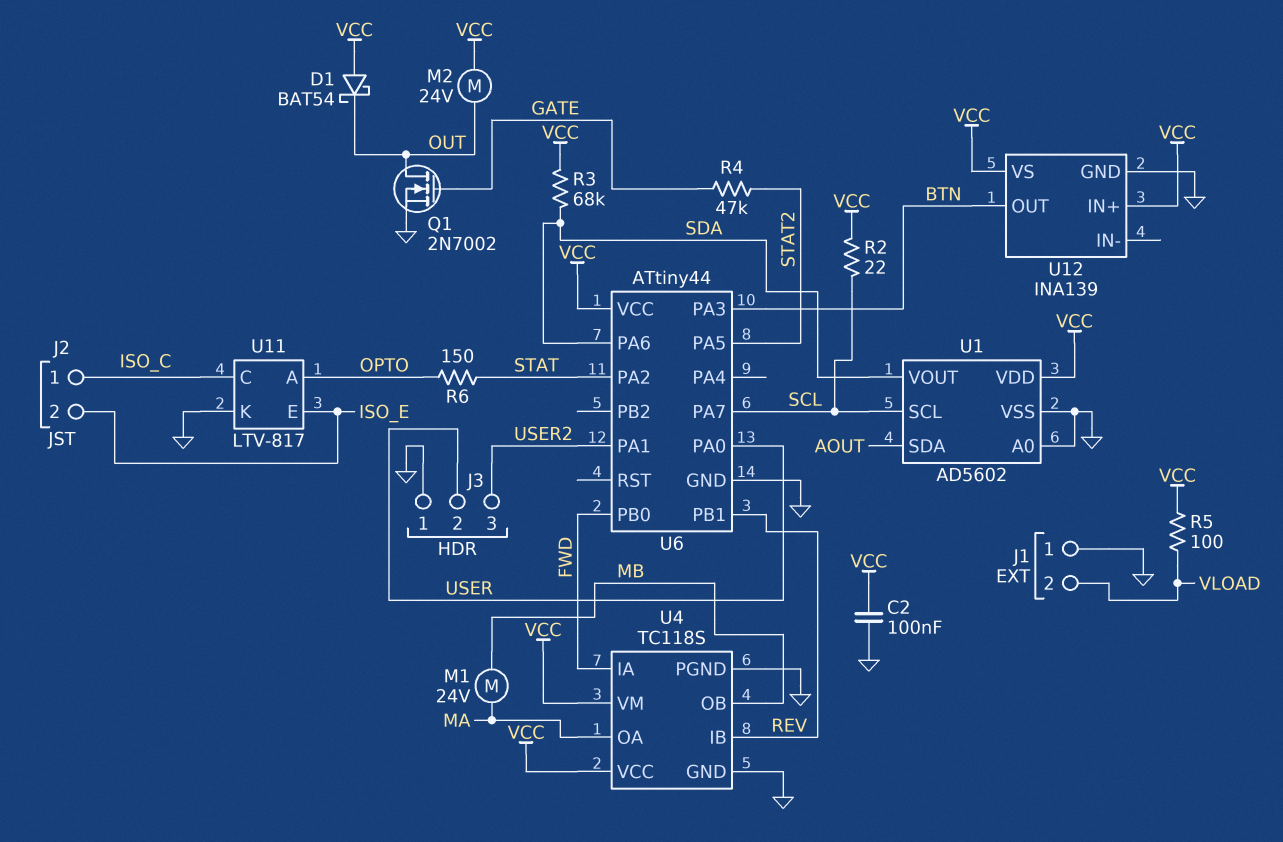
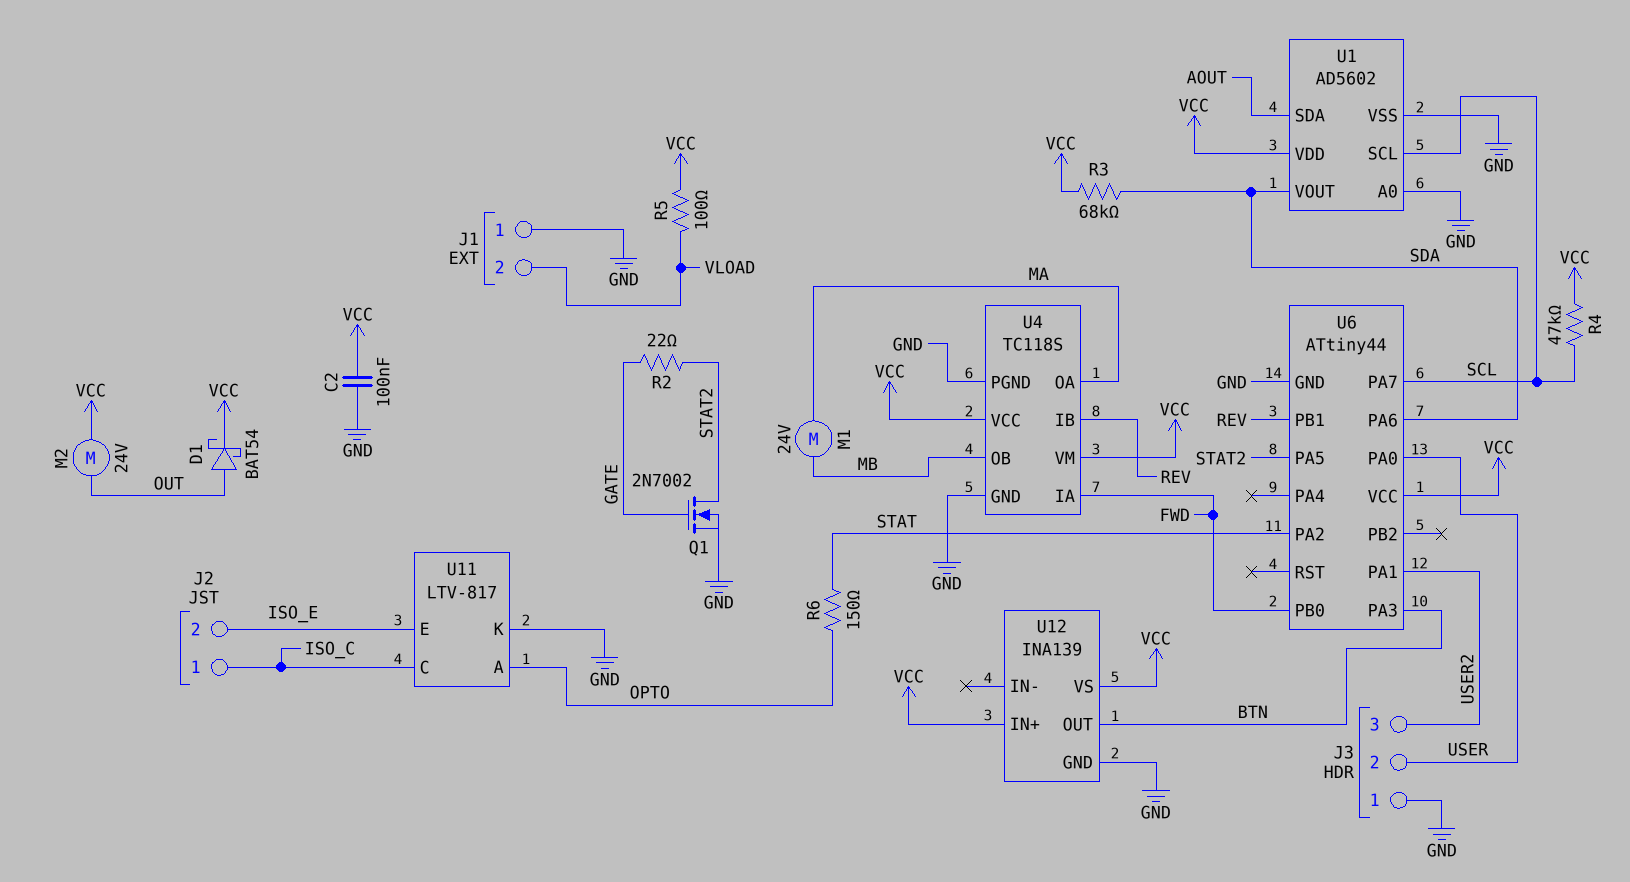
D1: schottky BAT54 (A VCC, K OUT) -> schottky BAT54 (A OUT, K VCC)
Q1: NMOS 2N7002 (G GATE, D OUT, S GND) -> NMOS 2N7002 (G GATE, D STAT2, S GND)
R2: 22 (SCL, VCC) -> 22 (GATE, STAT2)
R4: 47k (GATE, STAT2) -> 47k (SCL, VCC)

